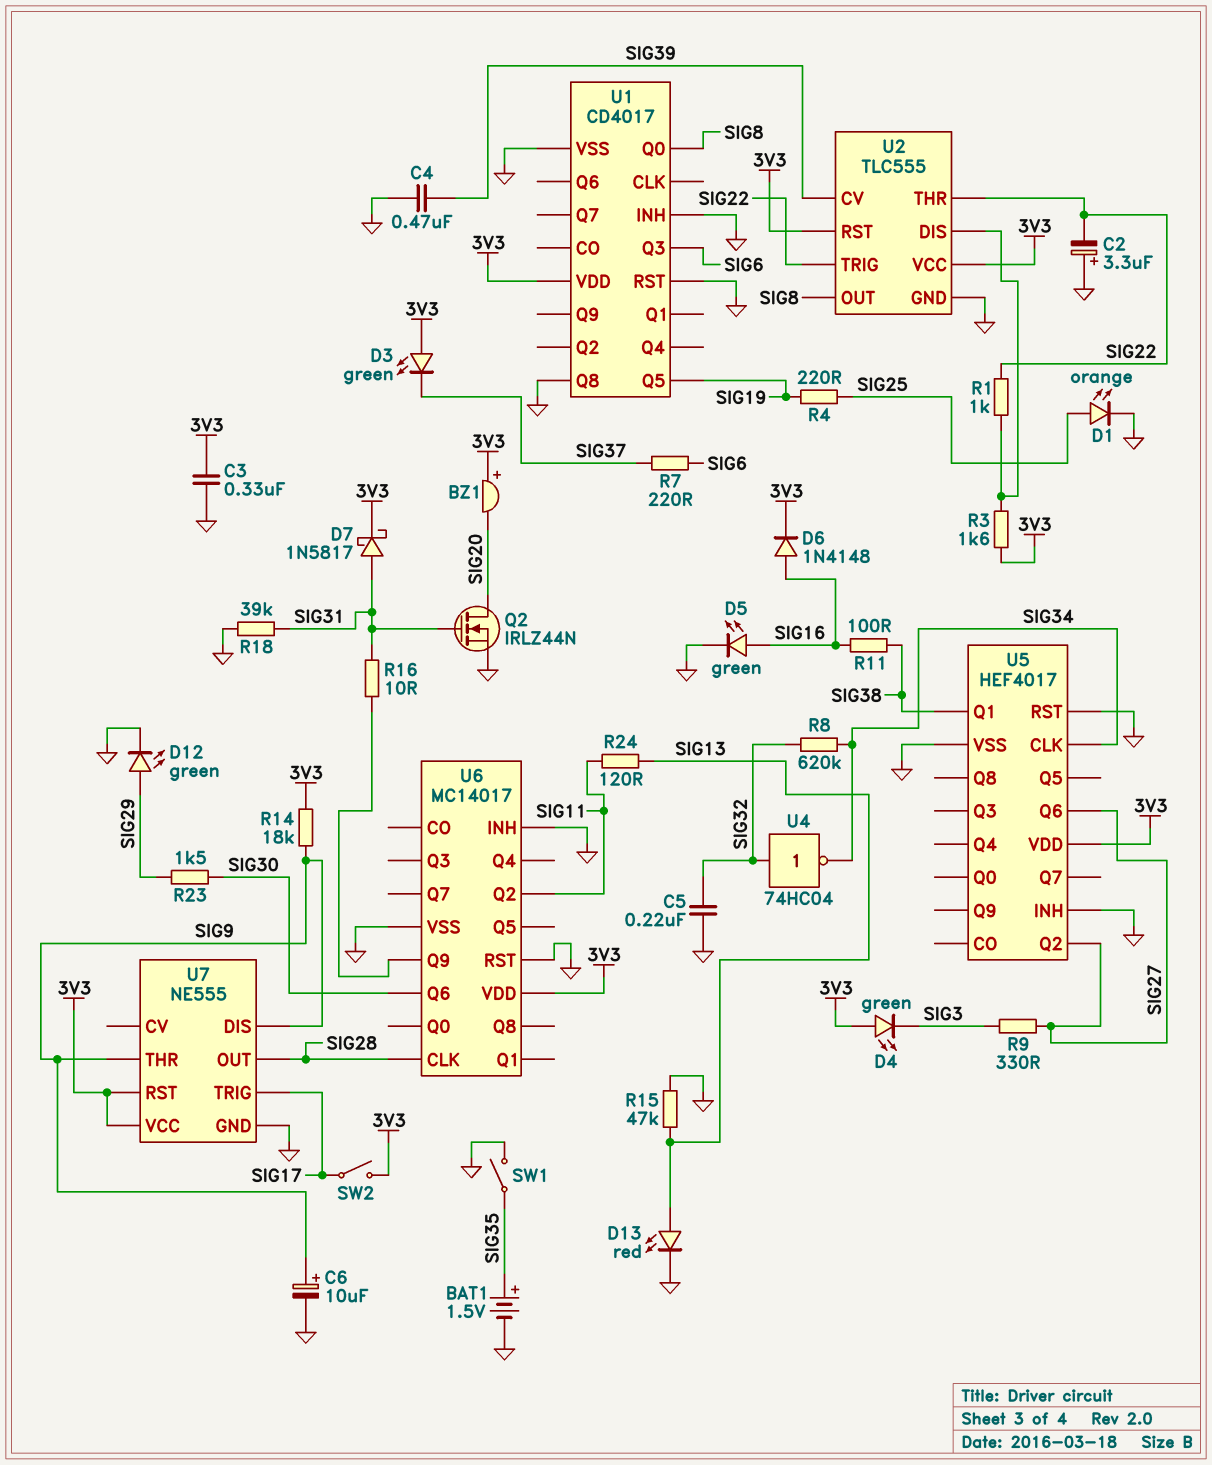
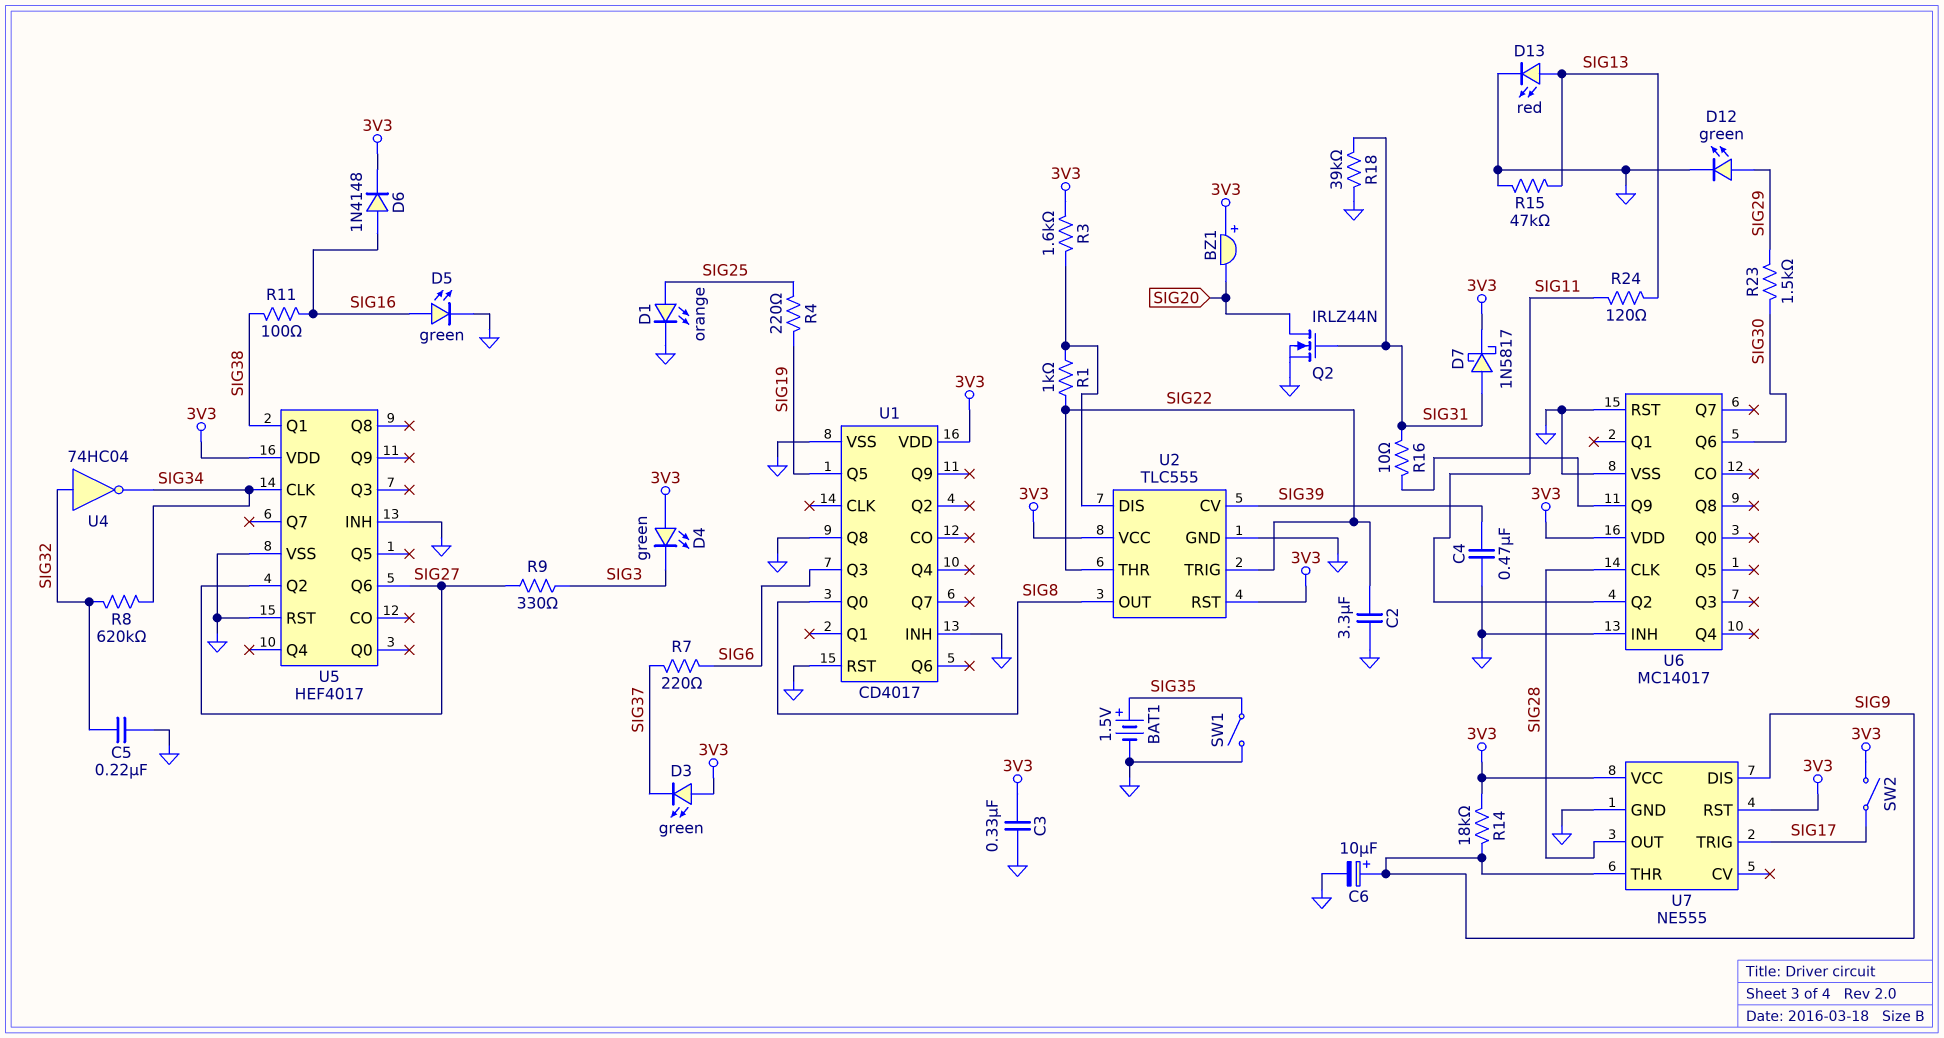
C2: 3.3uF (plus GND, minus SIG22) -> 3.3uF (GND, SIG22)

